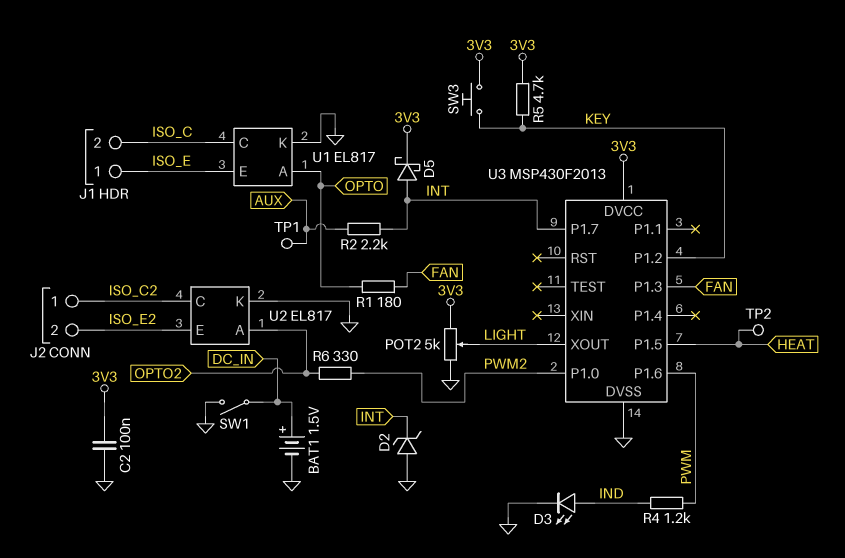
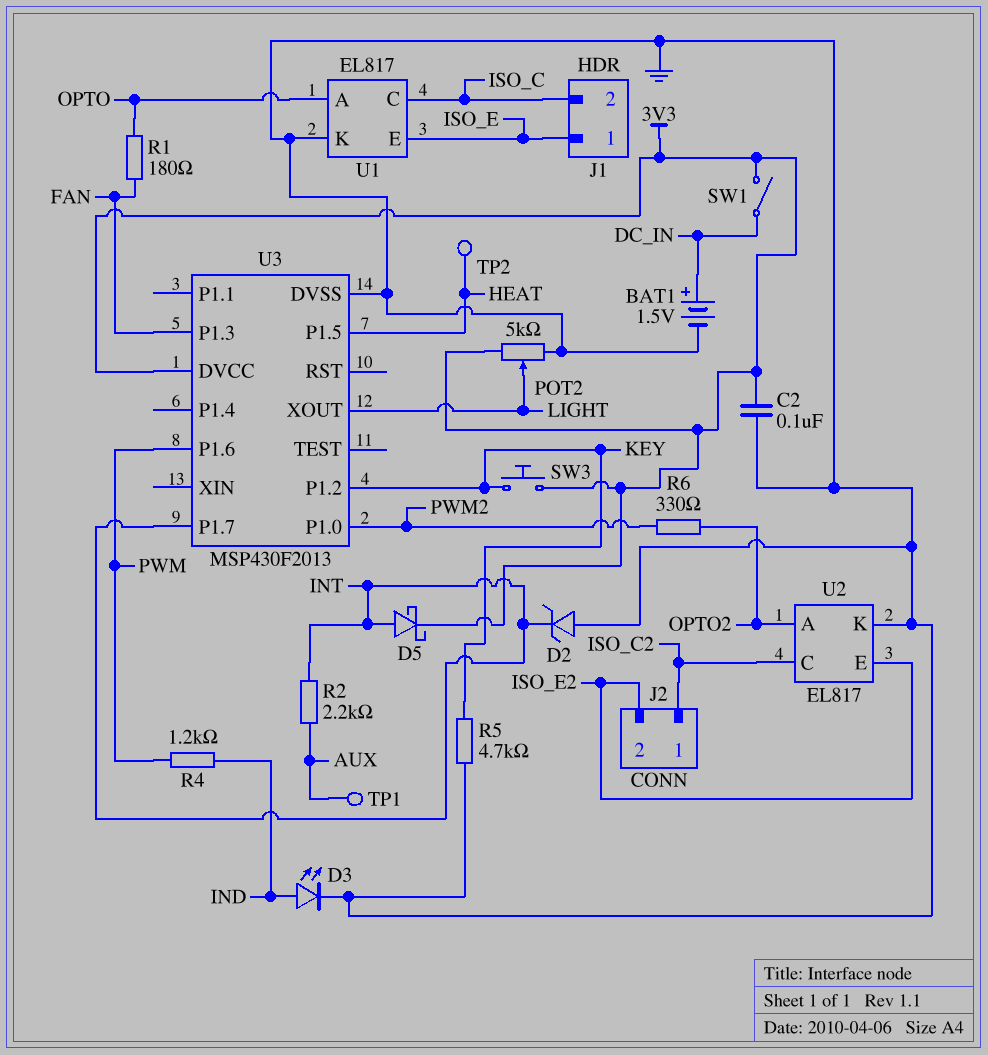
R5: 4.7k (3V3, KEY) -> 4.7k (GND, KEY)
SW1: switch (DC_IN, GND) -> switch (3V3, DC_IN)

